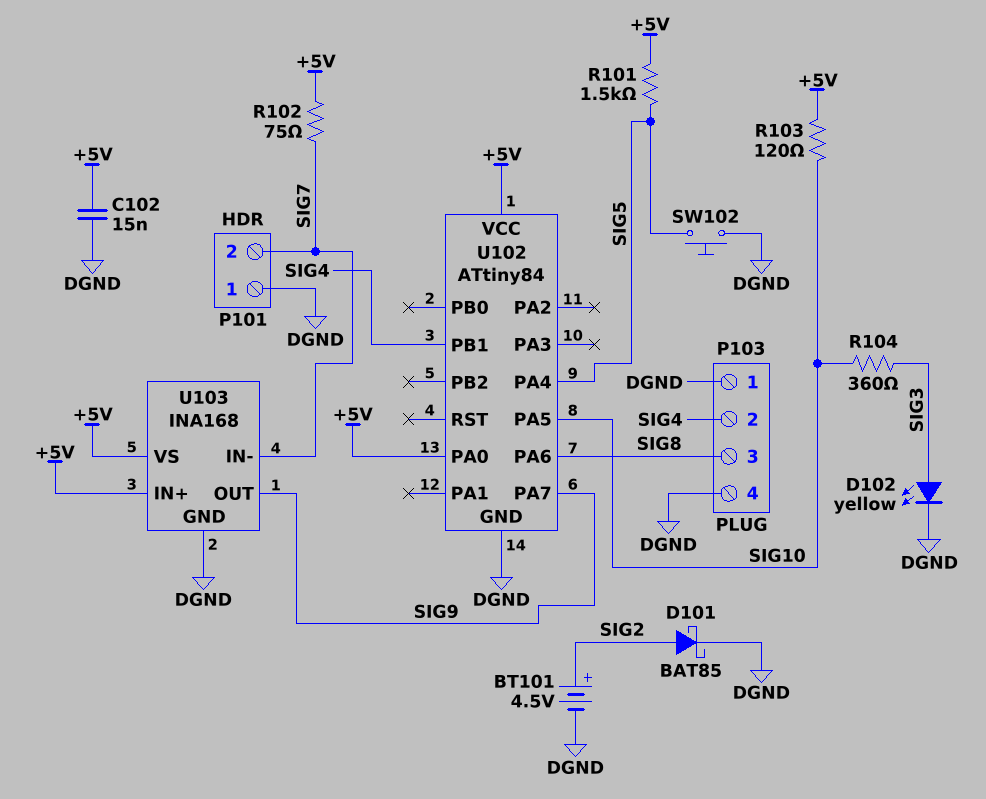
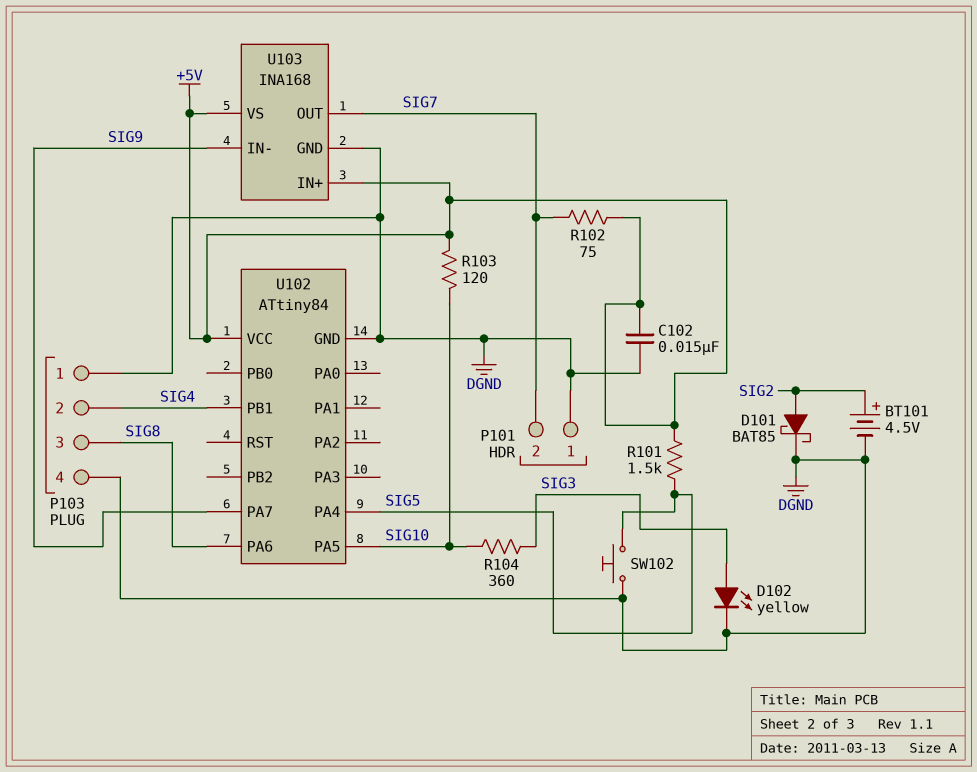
U102 pin PA0: +5V -> none
U103 pin IN-: SIG7 -> SIG9
U103 pin OUT: SIG9 -> SIG7

